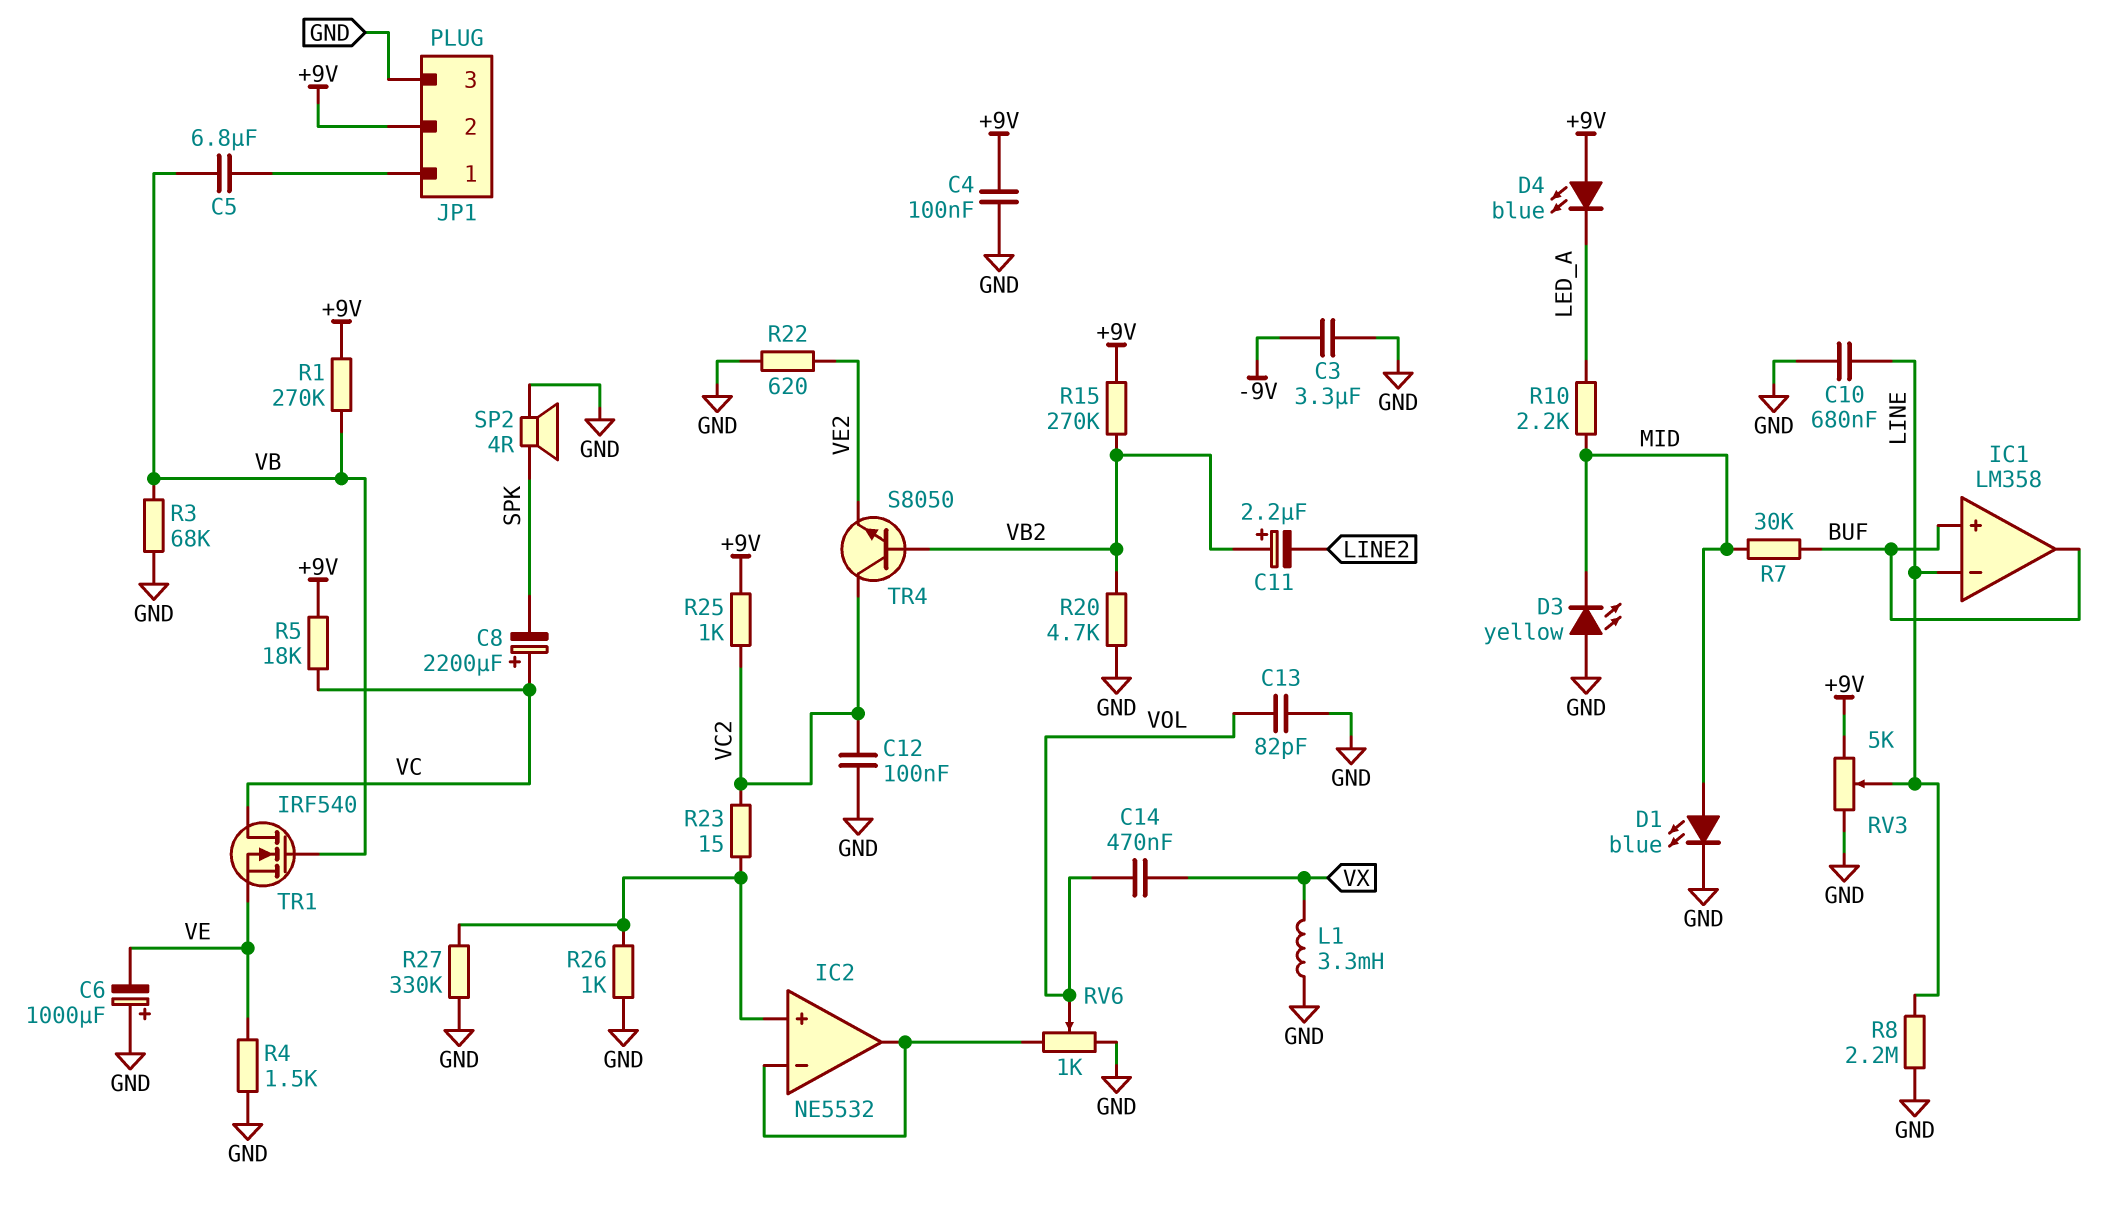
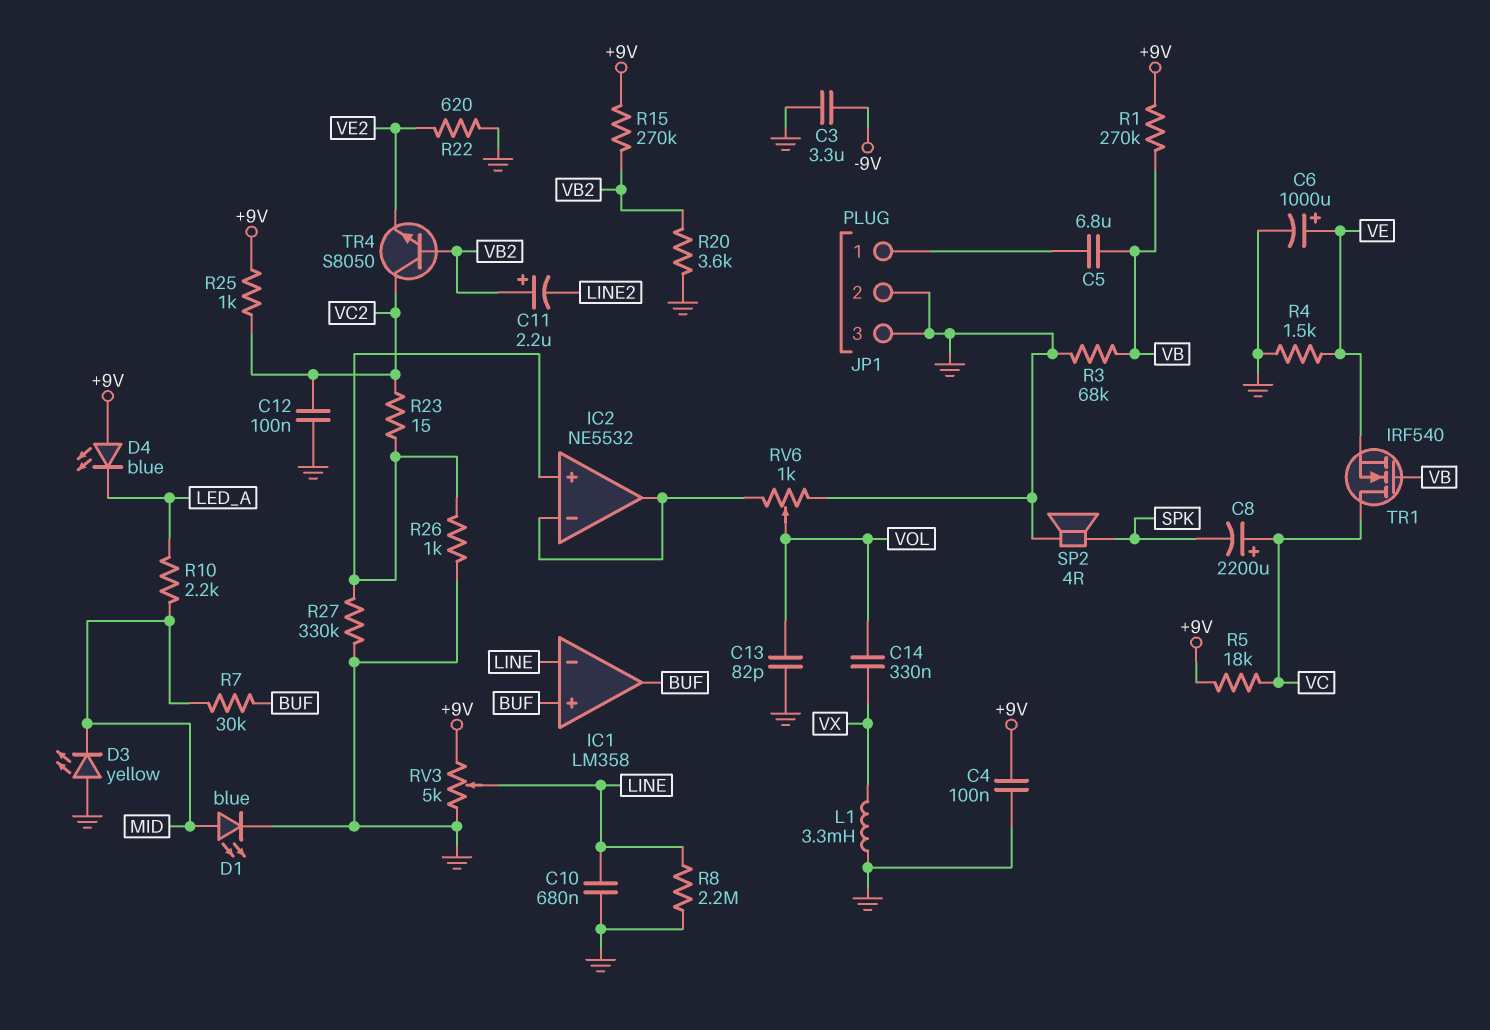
C6: 1000uF (plus GND, minus VE) -> 1000uF (plus VE, minus GND)
C14: 470nF (VOL, VX) -> 330nF (VOL, VX)
JP1 pin 2: +9V -> GND
R20: 4.7k (GND, VB2) -> 3.6k (GND, VB2)

